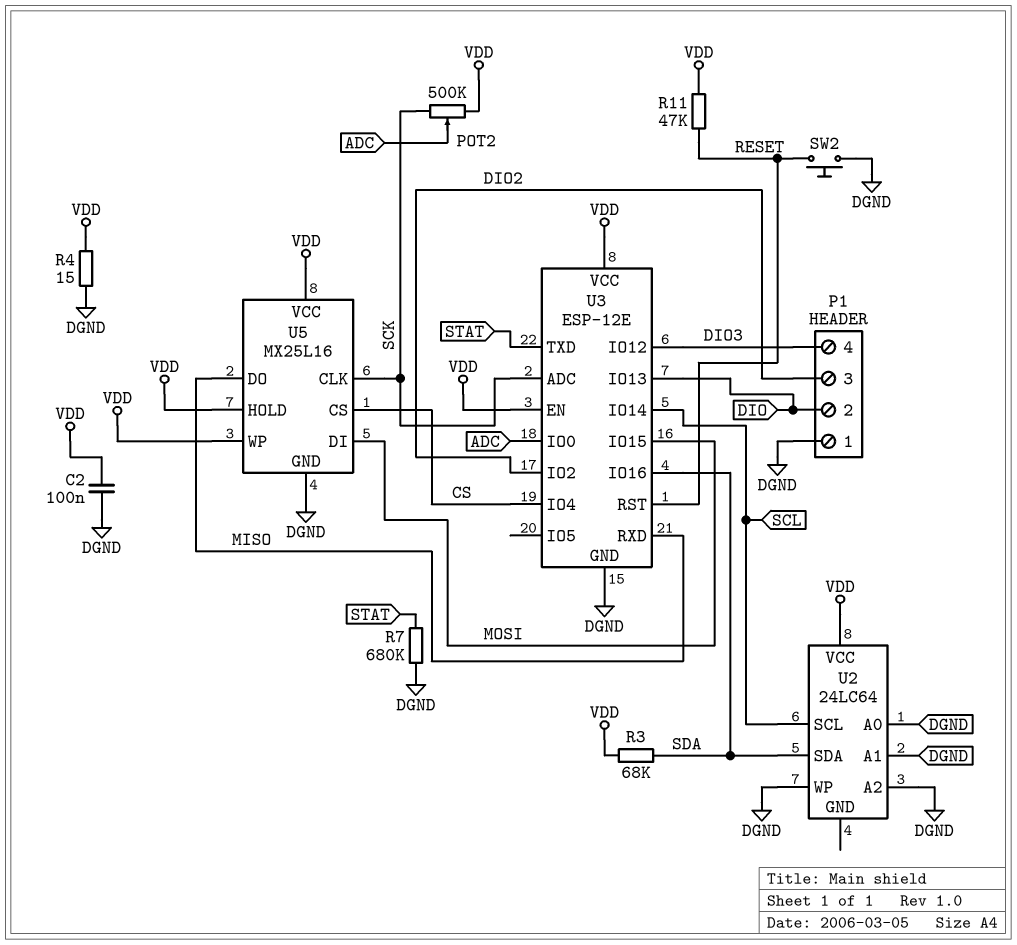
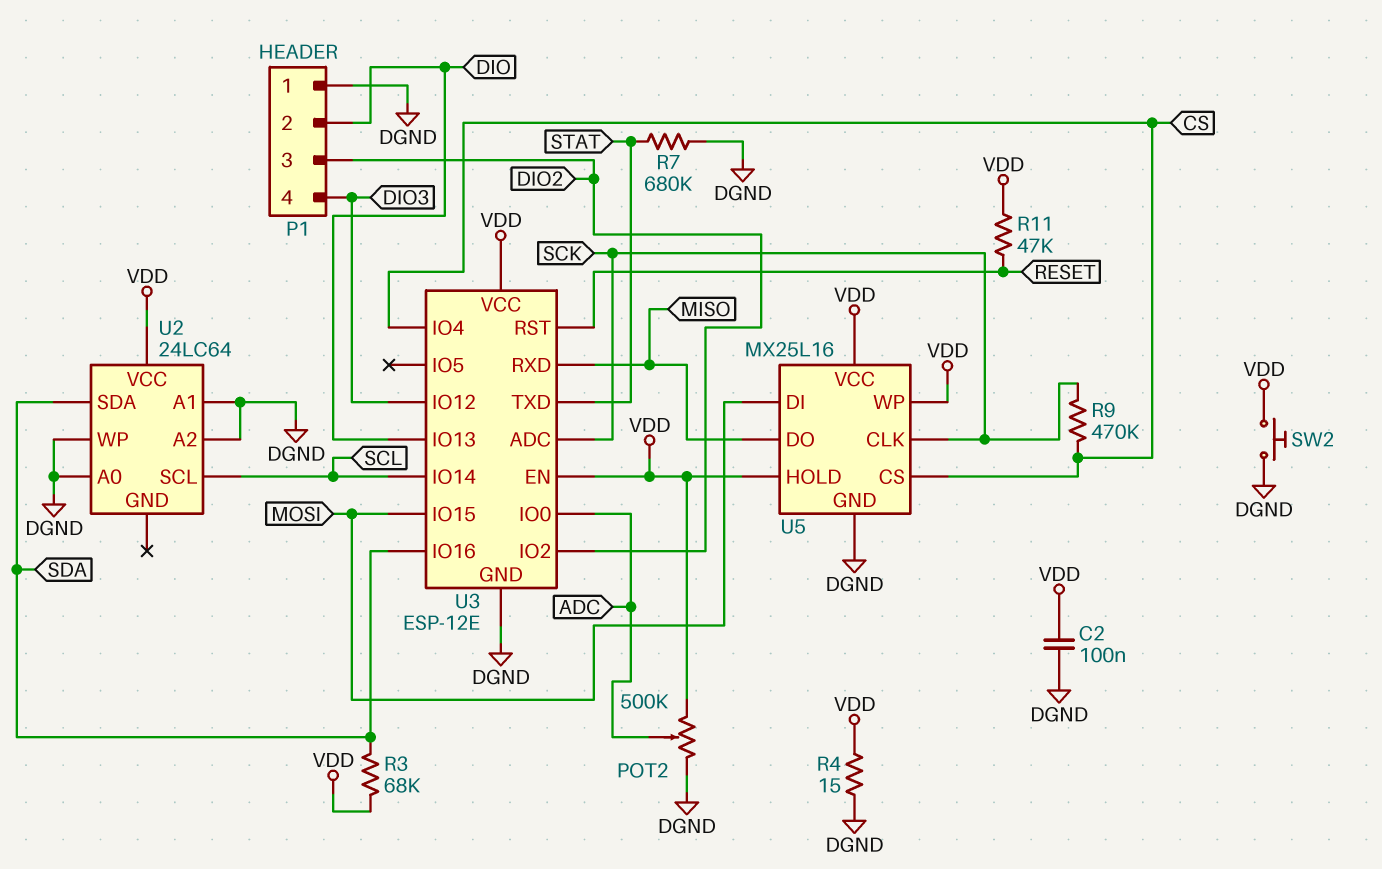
POT2: 500k (SCK, VDD, wiper ADC) -> 500k (DGND, VDD, wiper ADC)
R9: none -> 470k (CS, SCK)
SW2: button (DGND, RESET) -> button (DGND, VDD)

